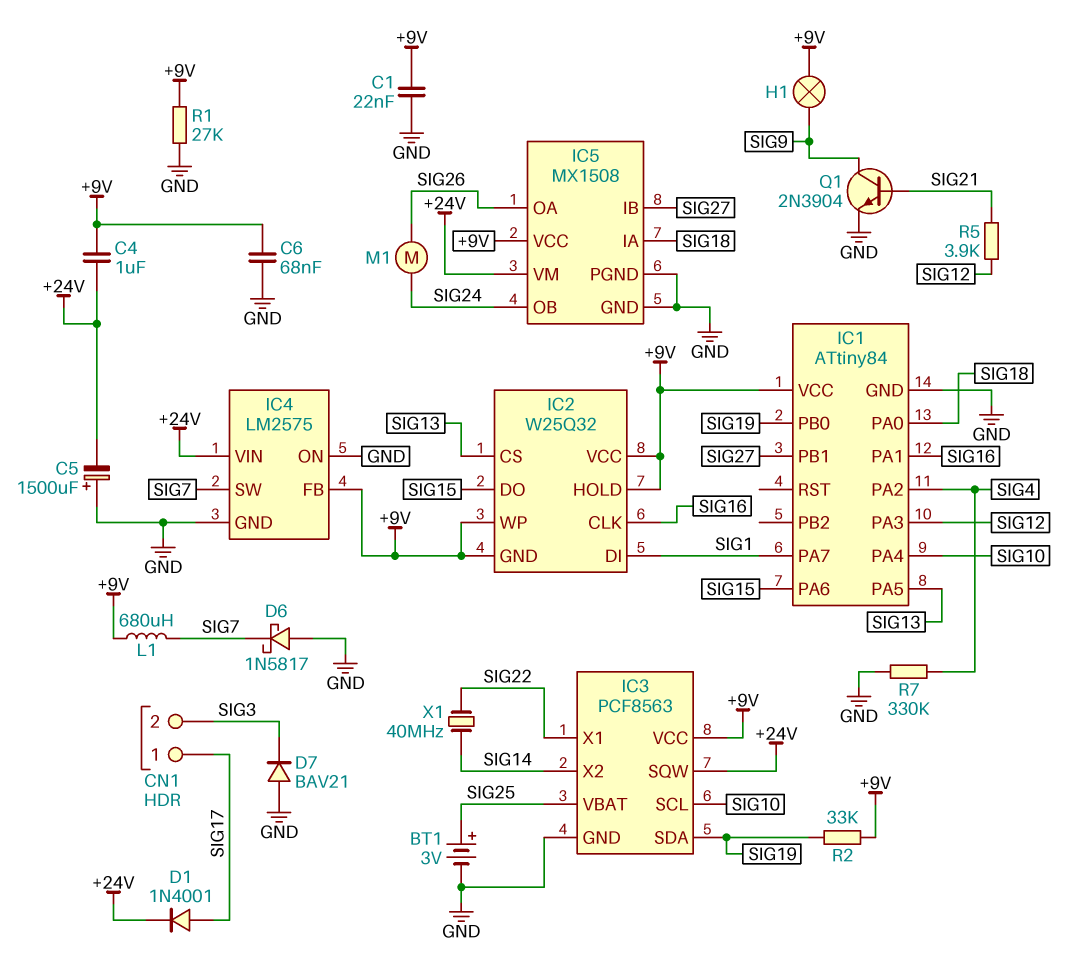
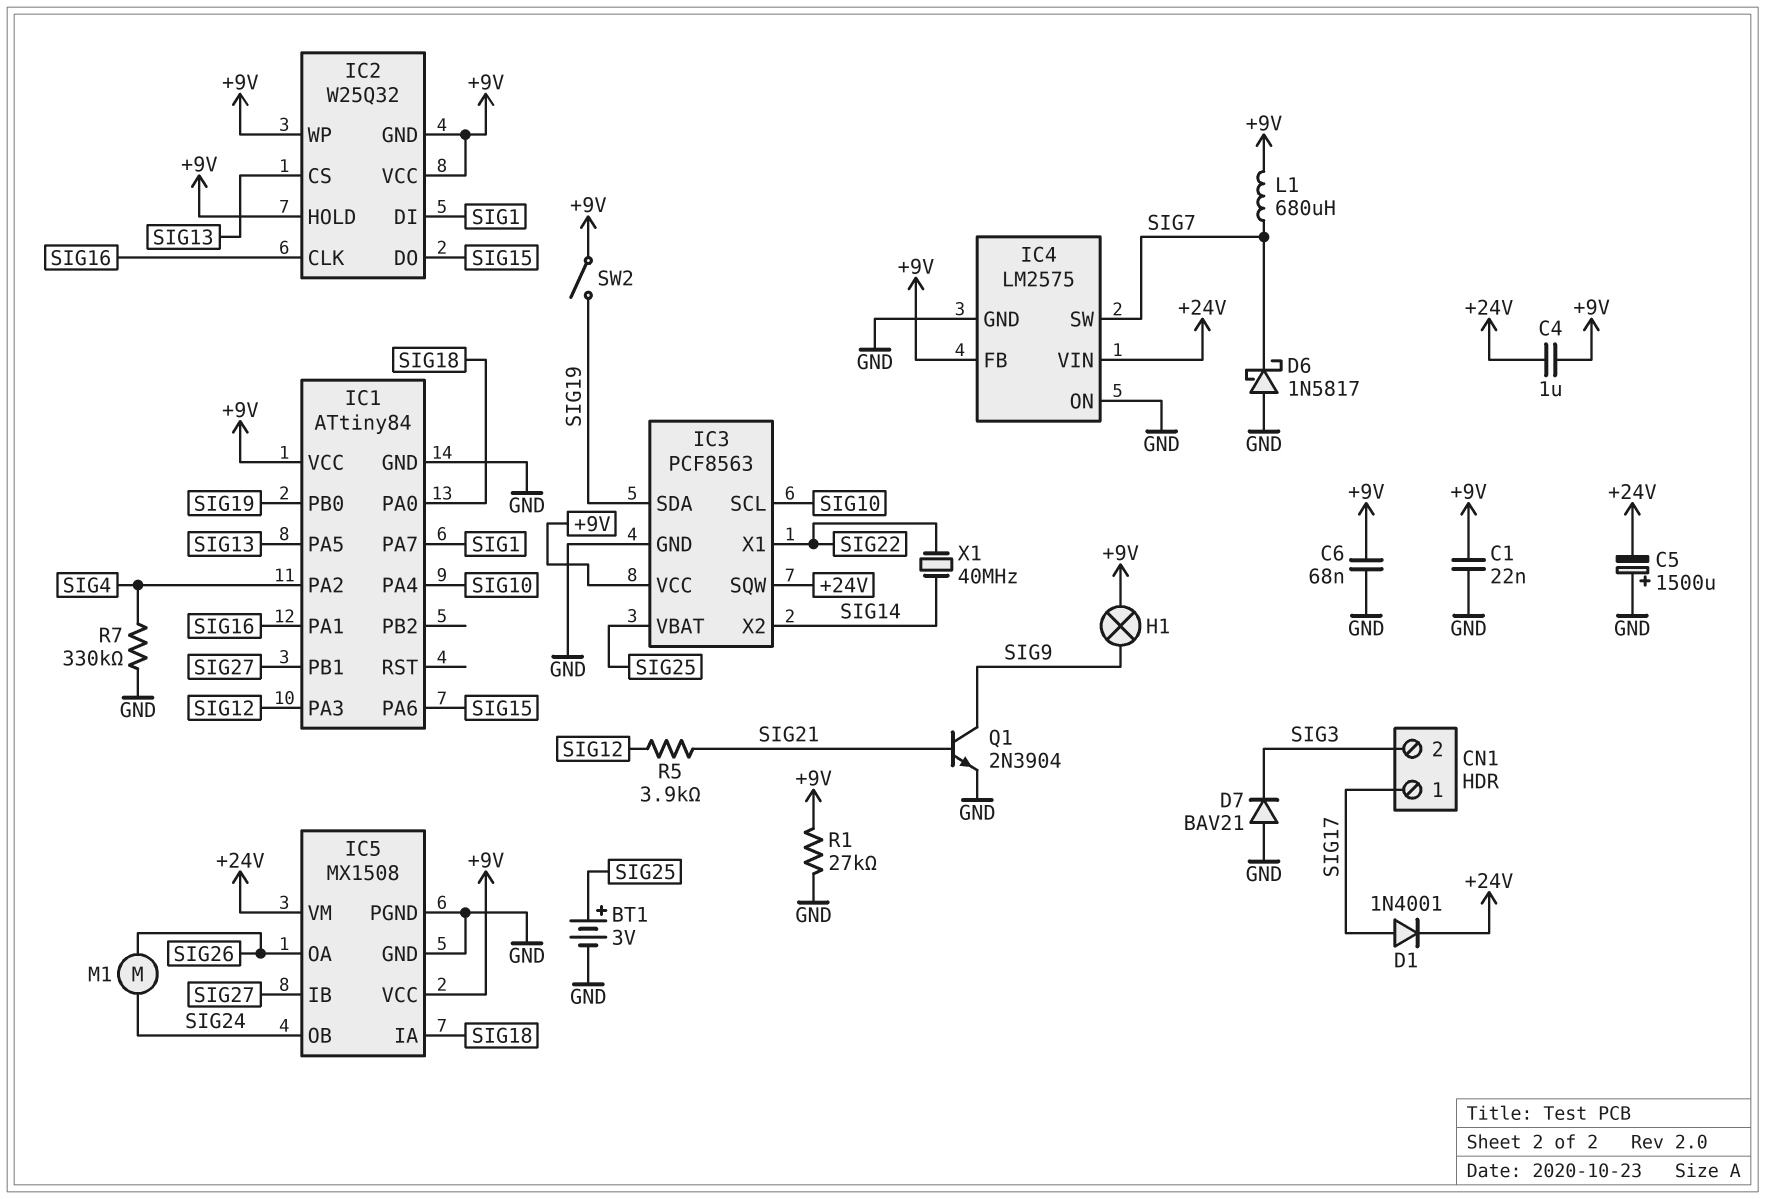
R2: 33k (+9V, SIG19) -> none
SW2: none -> switch (+9V, SIG19)

